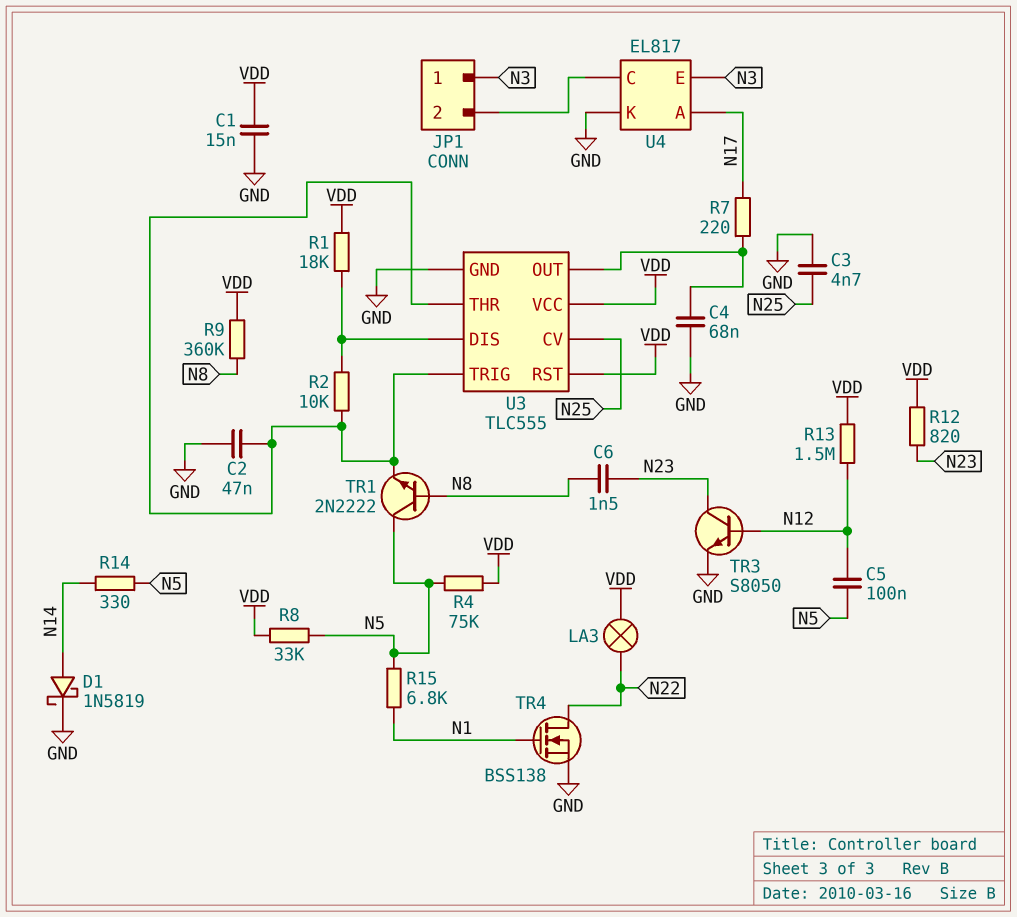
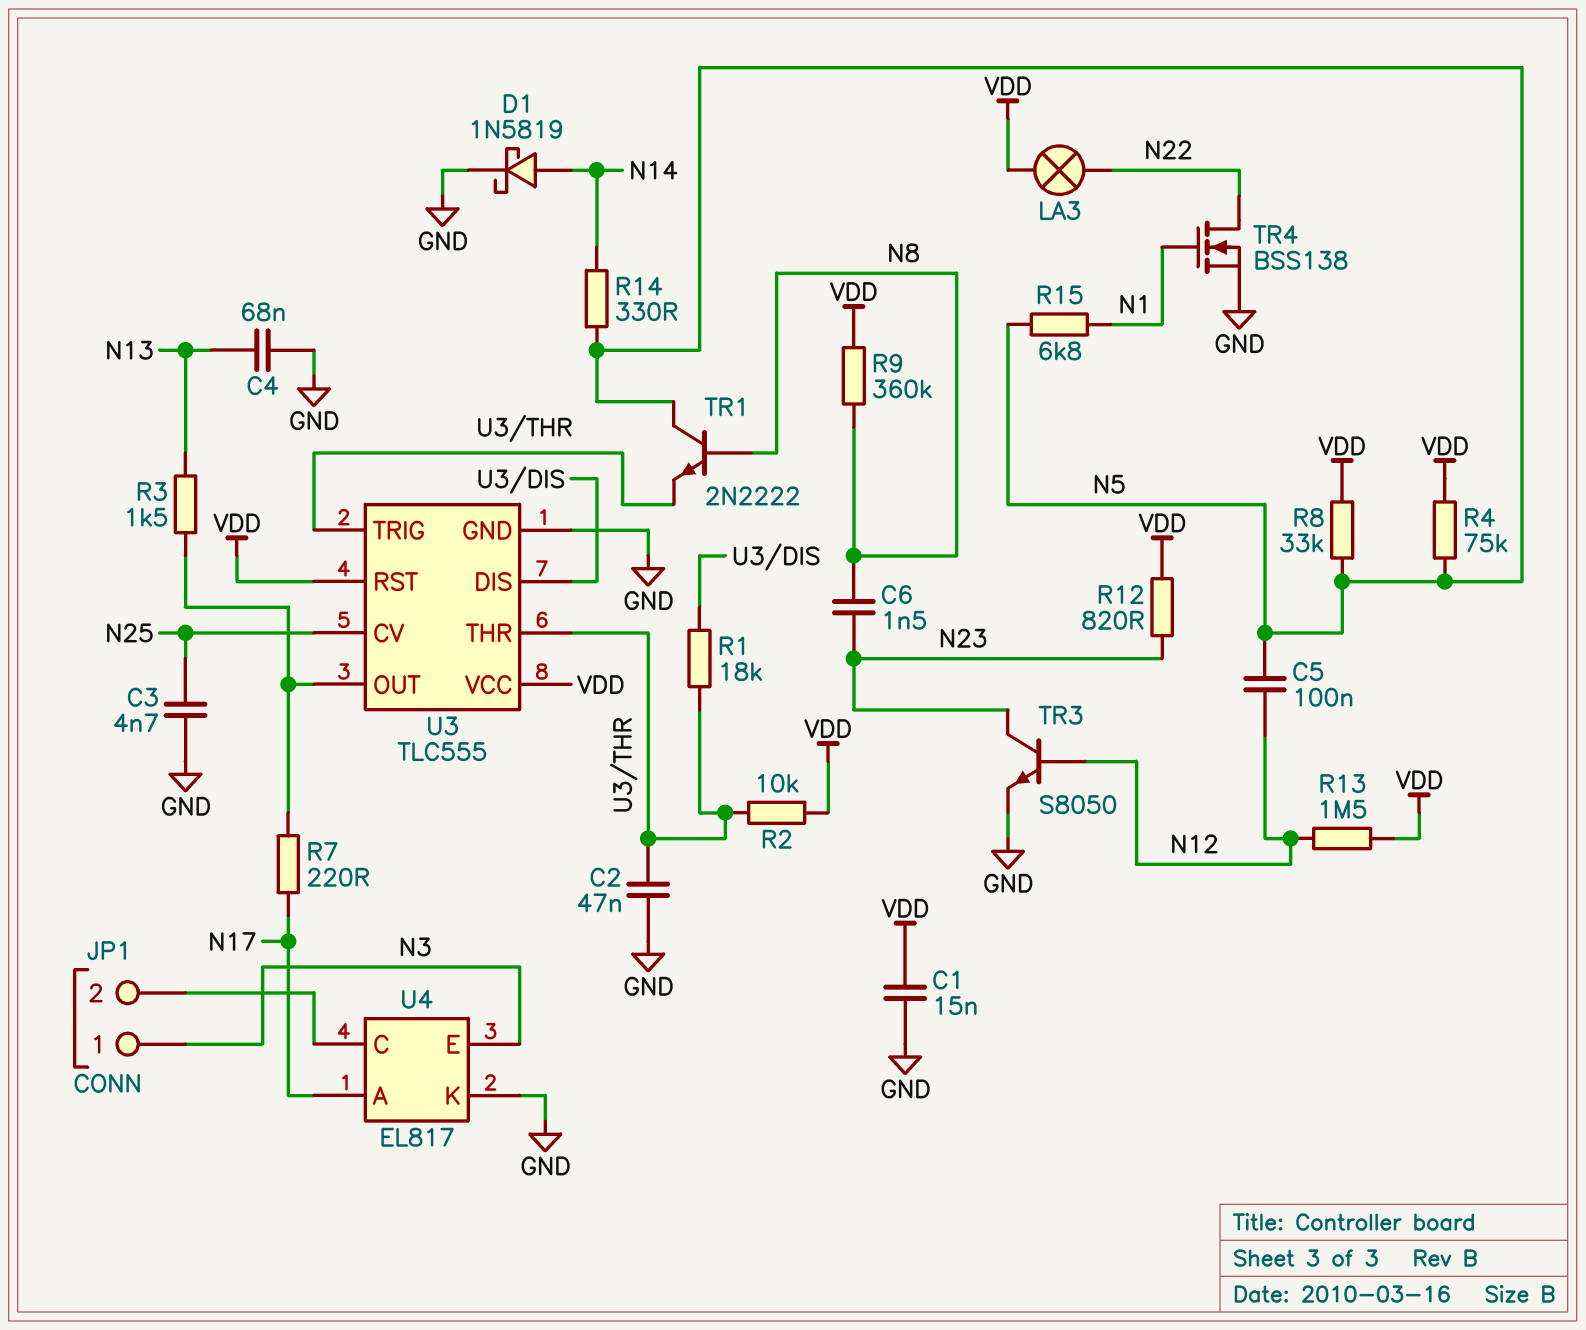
C4: 68nF (GND, U3/OUT) -> 68nF (GND, N13)
R1: 18k (U3/DIS, VDD) -> 18k (U3/DIS, U3/THR)
R2: 10k (U3/DIS, U3/THR) -> 10k (U3/THR, VDD)
R3: none -> 1.5k (N13, U3/OUT)

